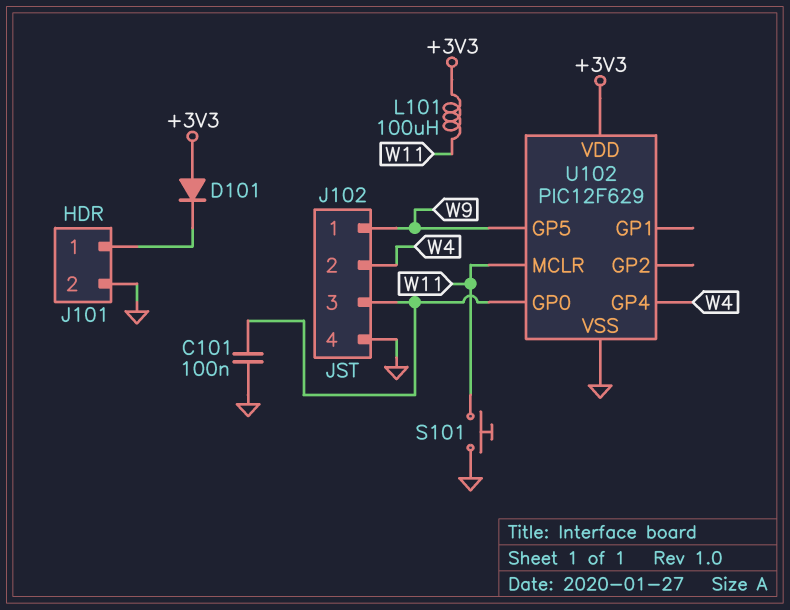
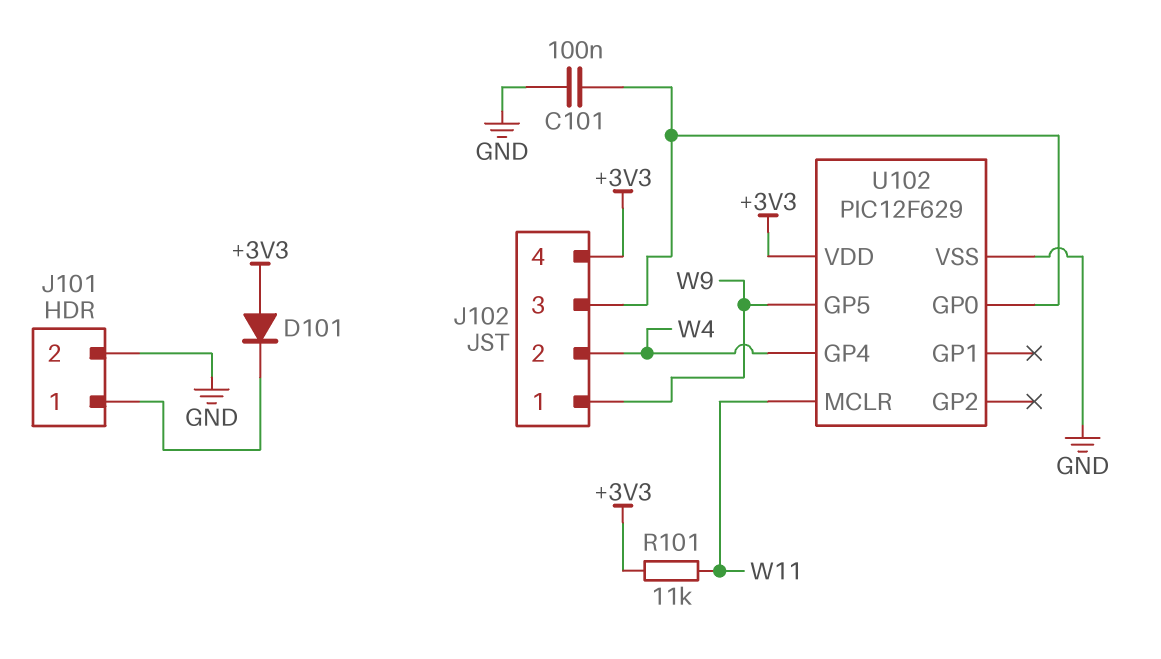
J102 pin 4: GND -> +3V3
L101: 100uH (+3V3, W11) -> none
R101: none -> 11k (+3V3, W11)
S101: button (GND, W11) -> none

